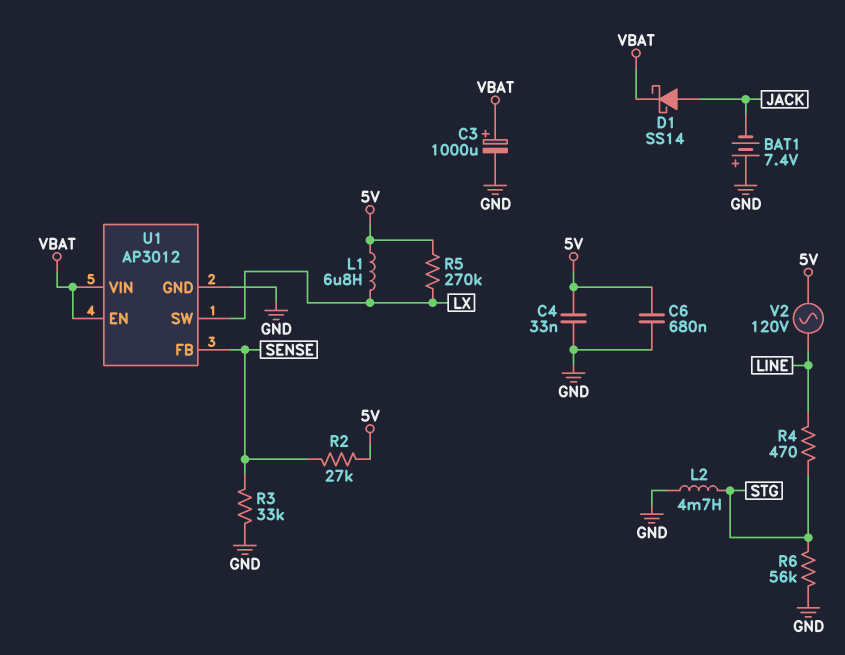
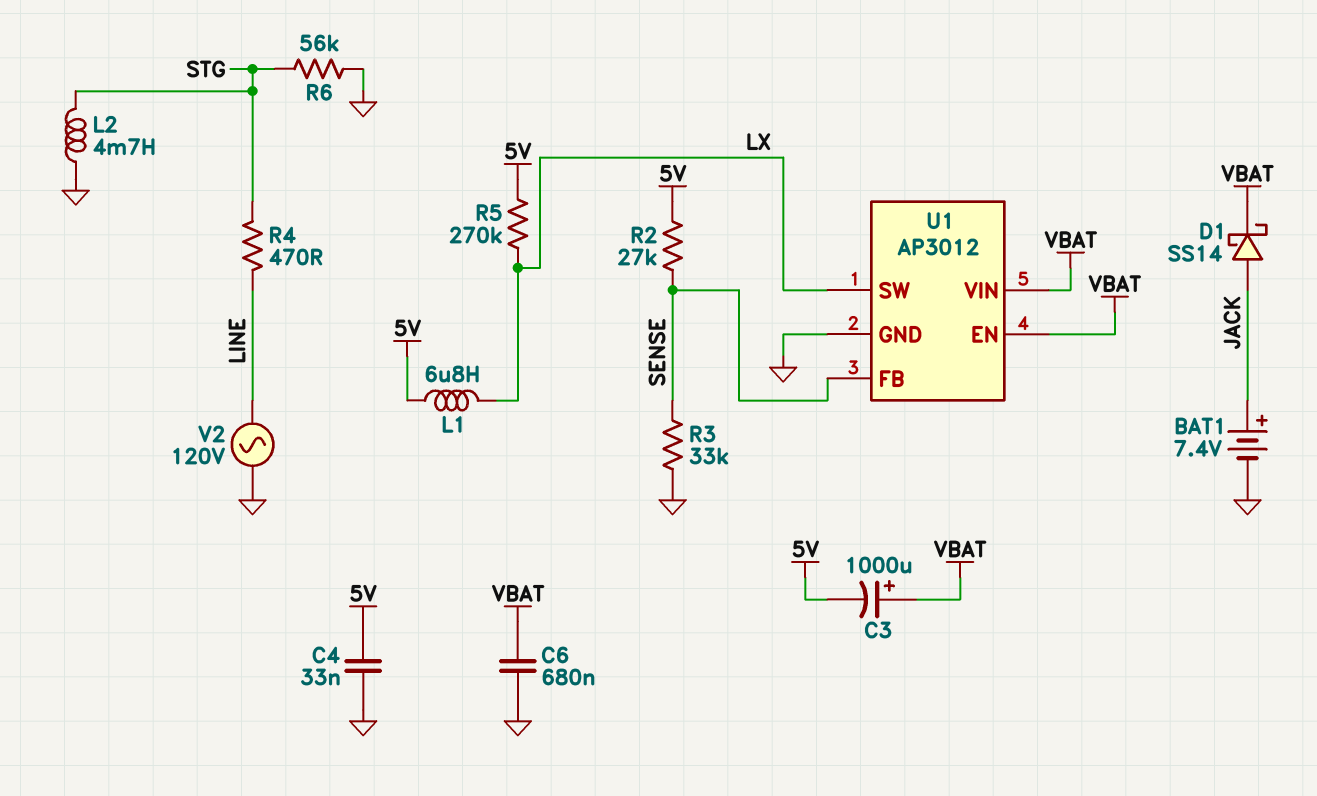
BAT1: 7.4V (plus GND, minus JACK) -> 7.4V (plus JACK, minus GND)
C3: 1000uF (plus VBAT, minus GND) -> 1000uF (plus VBAT, minus 5V)
C6: 680nF (5V, GND) -> 680nF (GND, VBAT)
V2: AC 120V (5V, LINE) -> AC 120V (GND, LINE)

